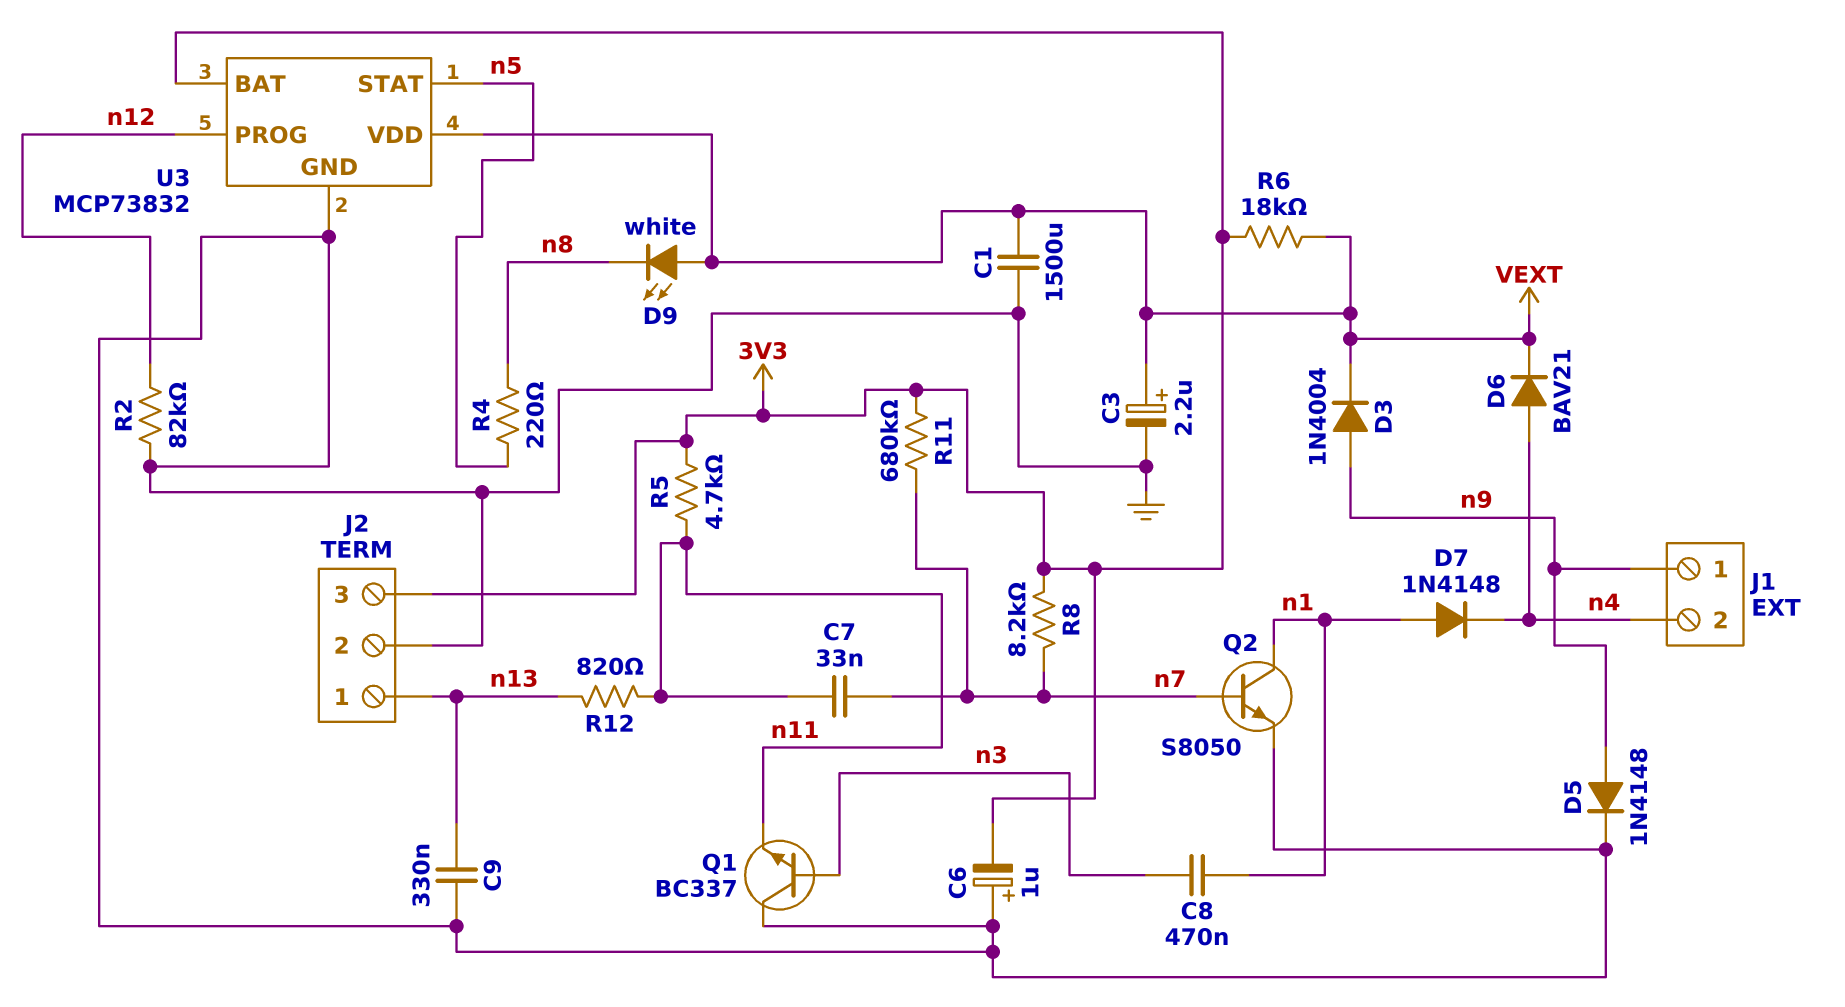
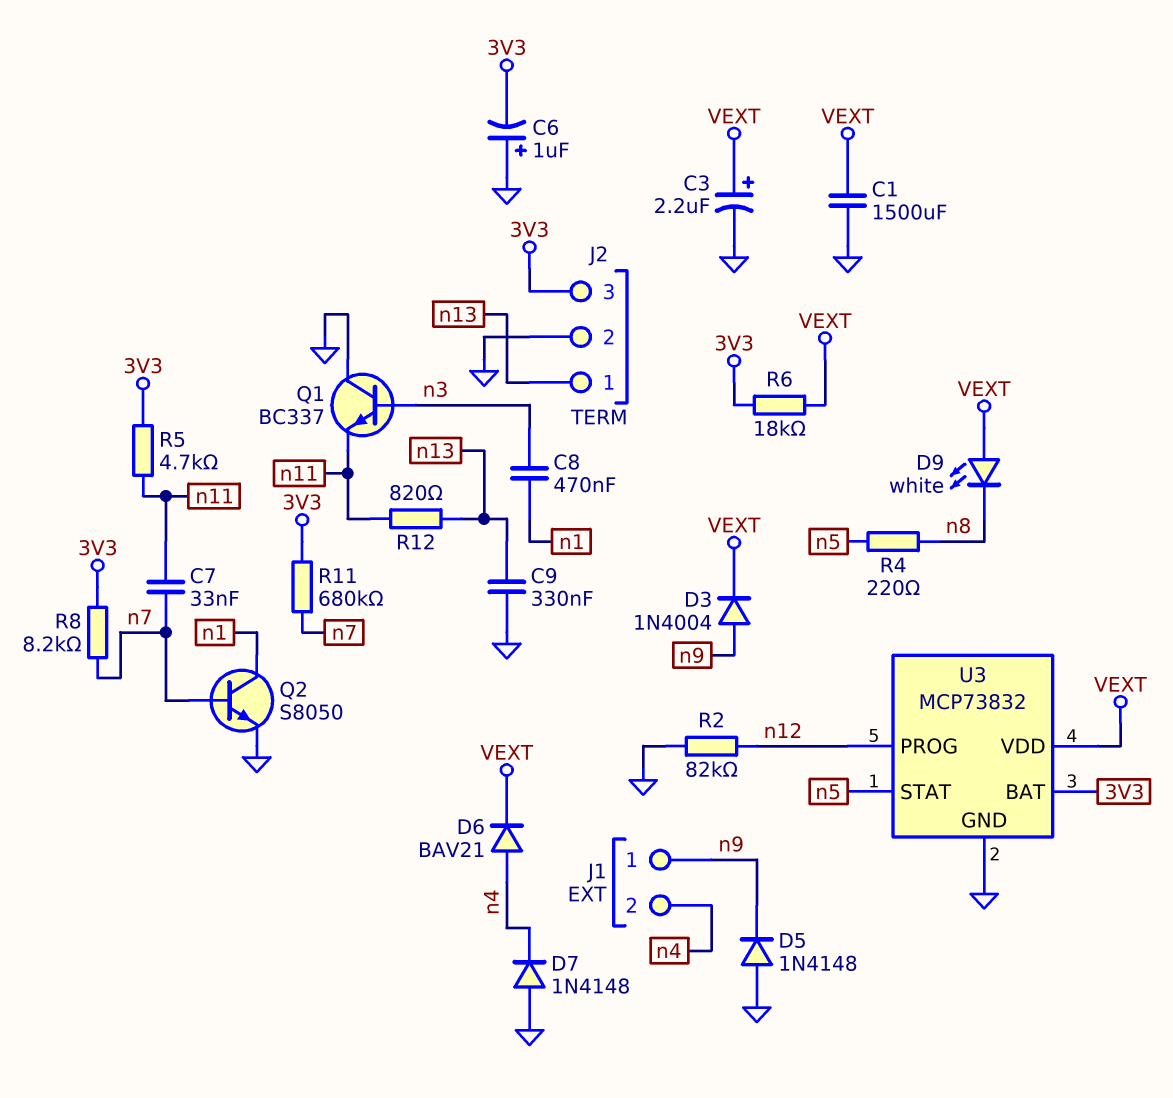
D5: diode 1N4148 (A n9, K GND) -> diode 1N4148 (A GND, K n9)
D7: diode 1N4148 (A n1, K n4) -> diode 1N4148 (A GND, K n4)

